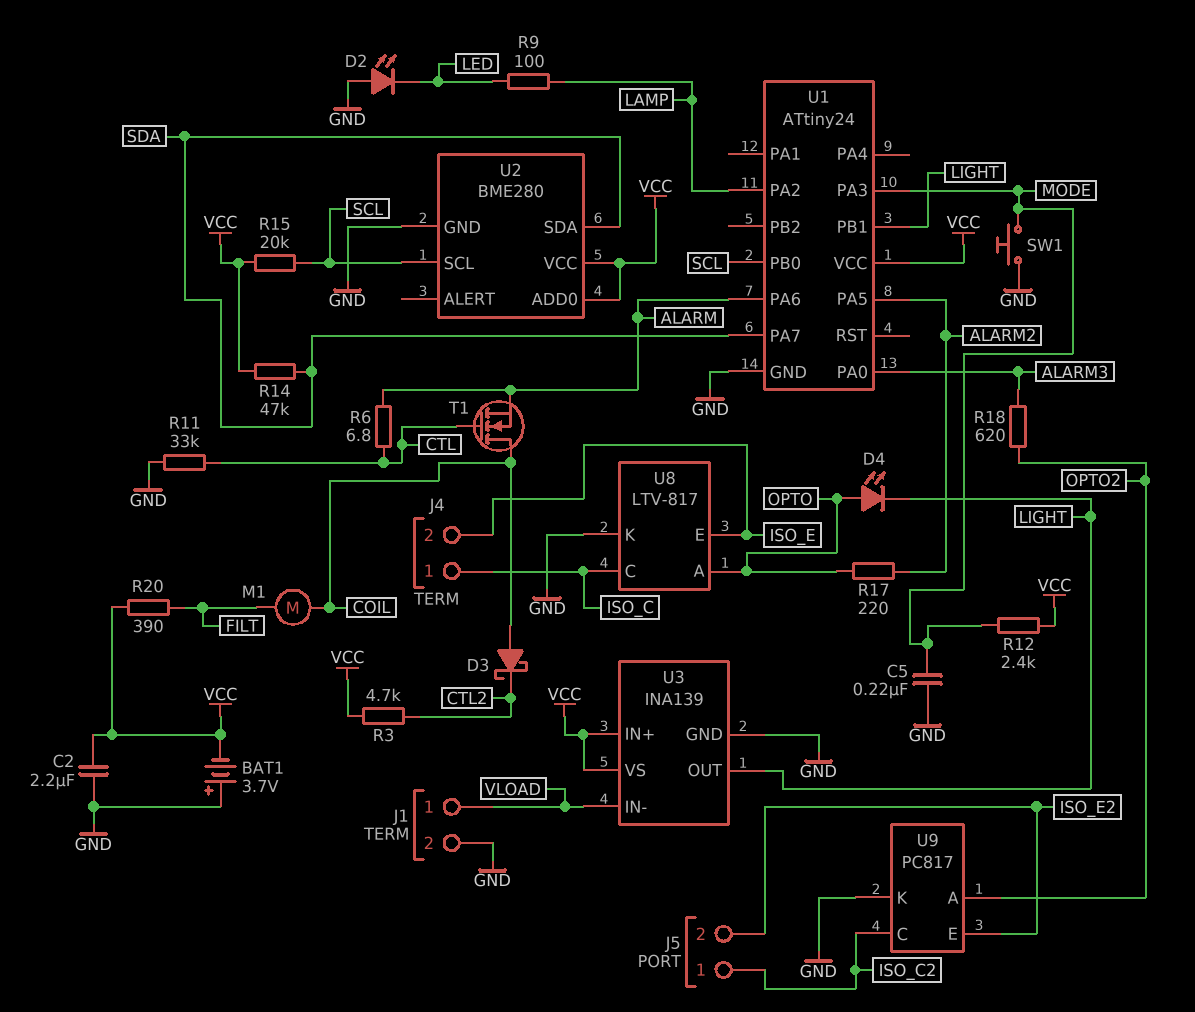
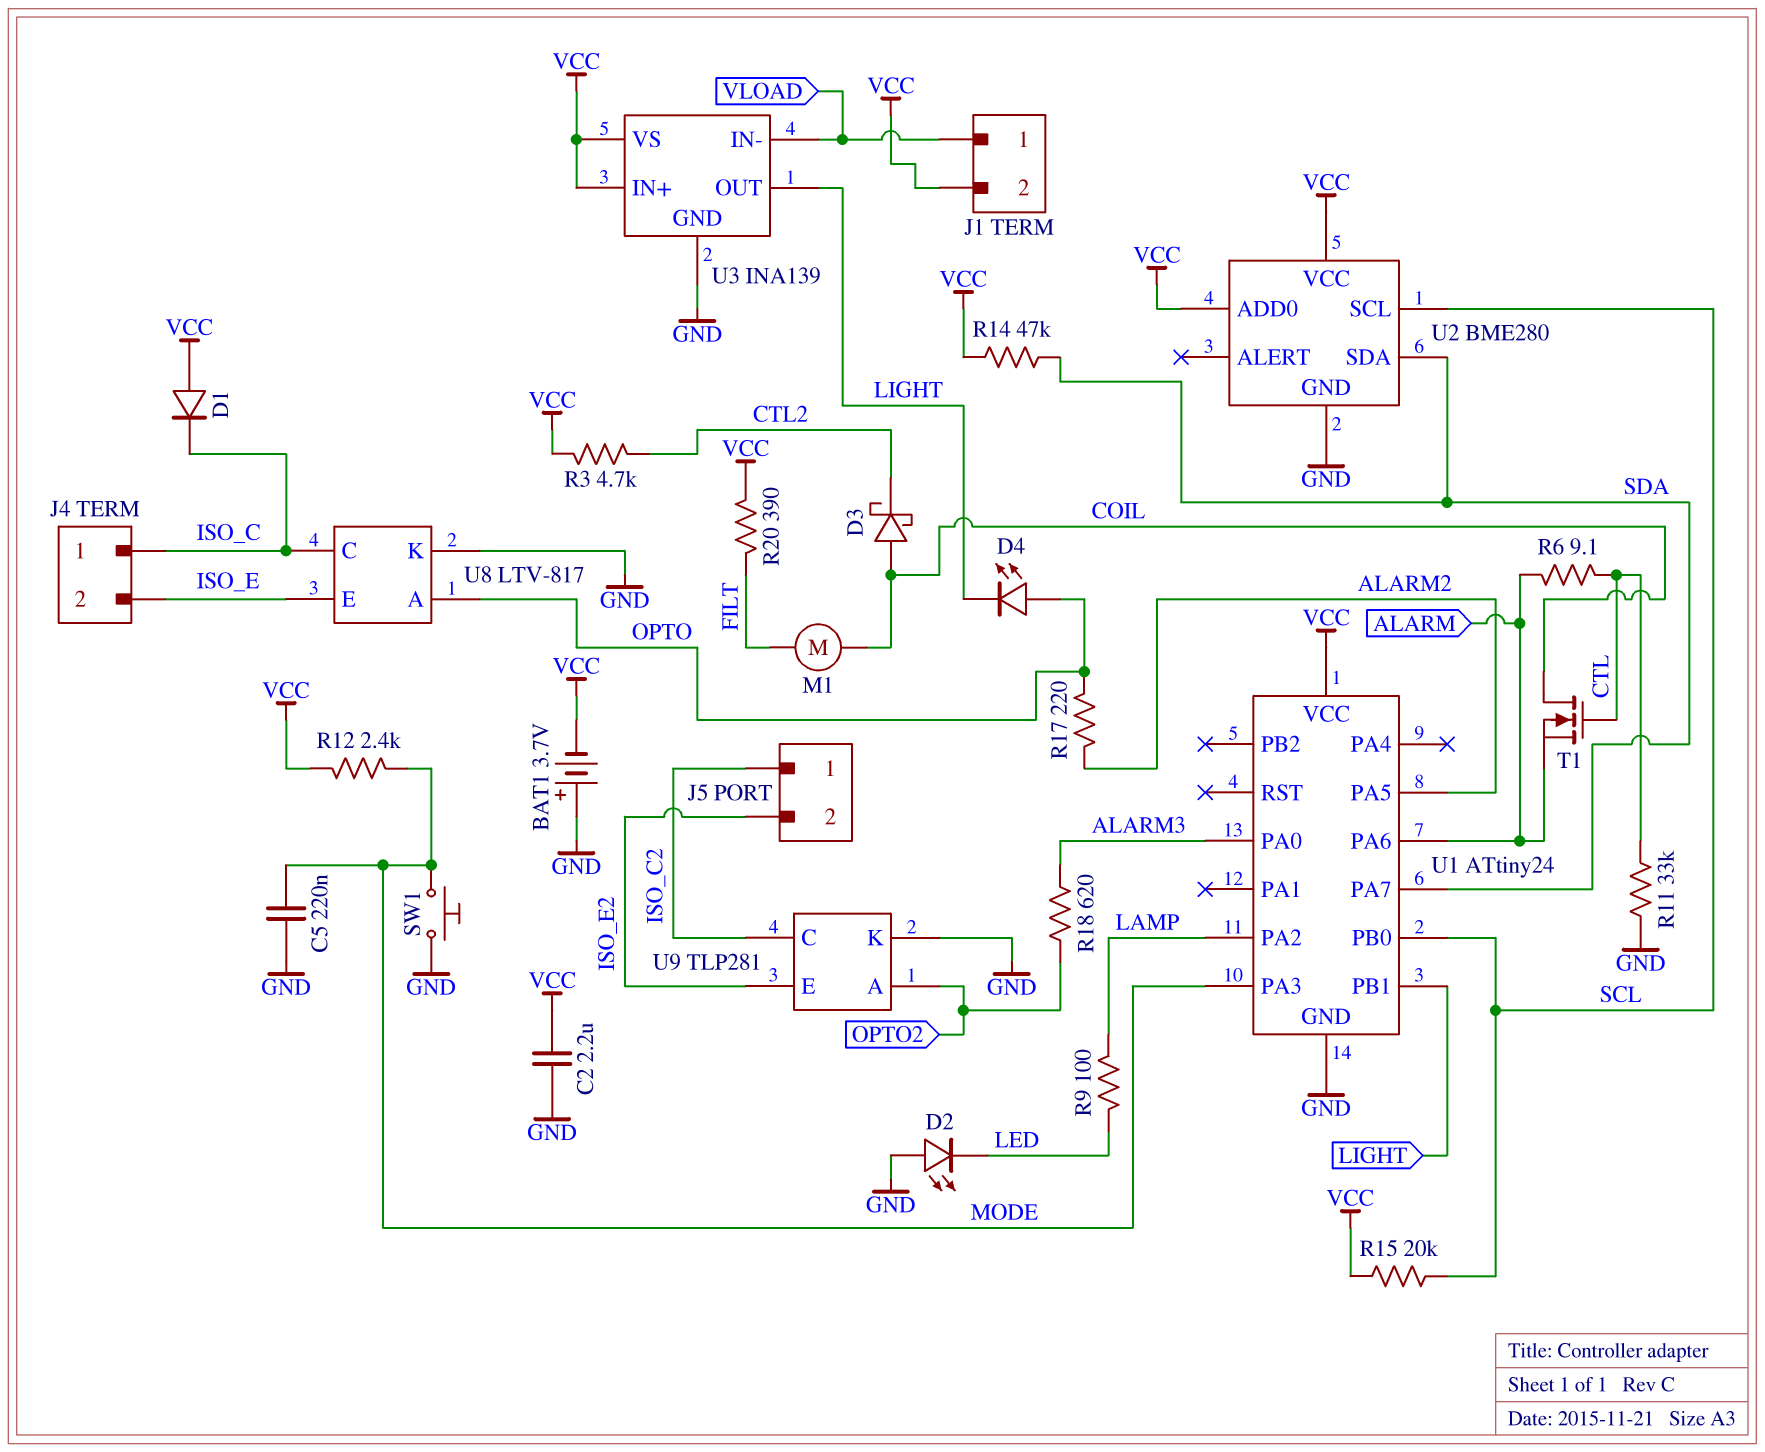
D1: none -> diode (A VCC, K ISO_C)
J1 pin 2: GND -> VCC
R6: 6.8 (ALARM, CTL) -> 9.1 (ALARM, CTL)
U9: PC817 -> TLP281

